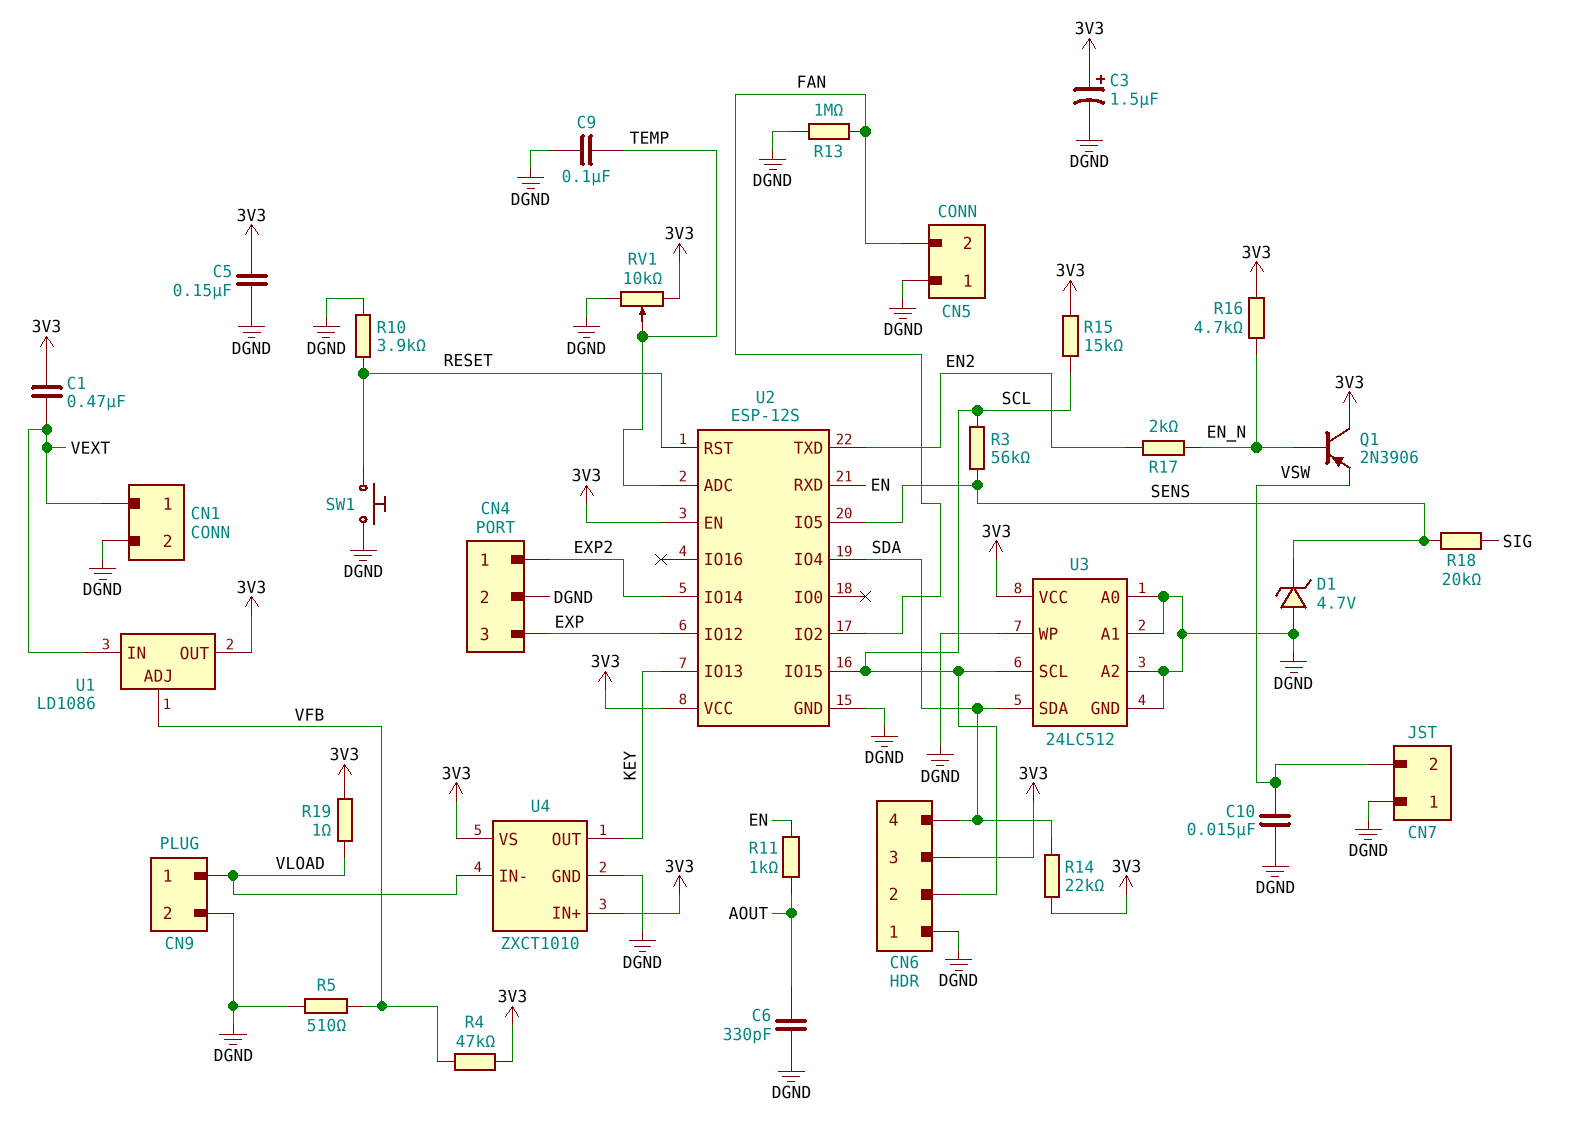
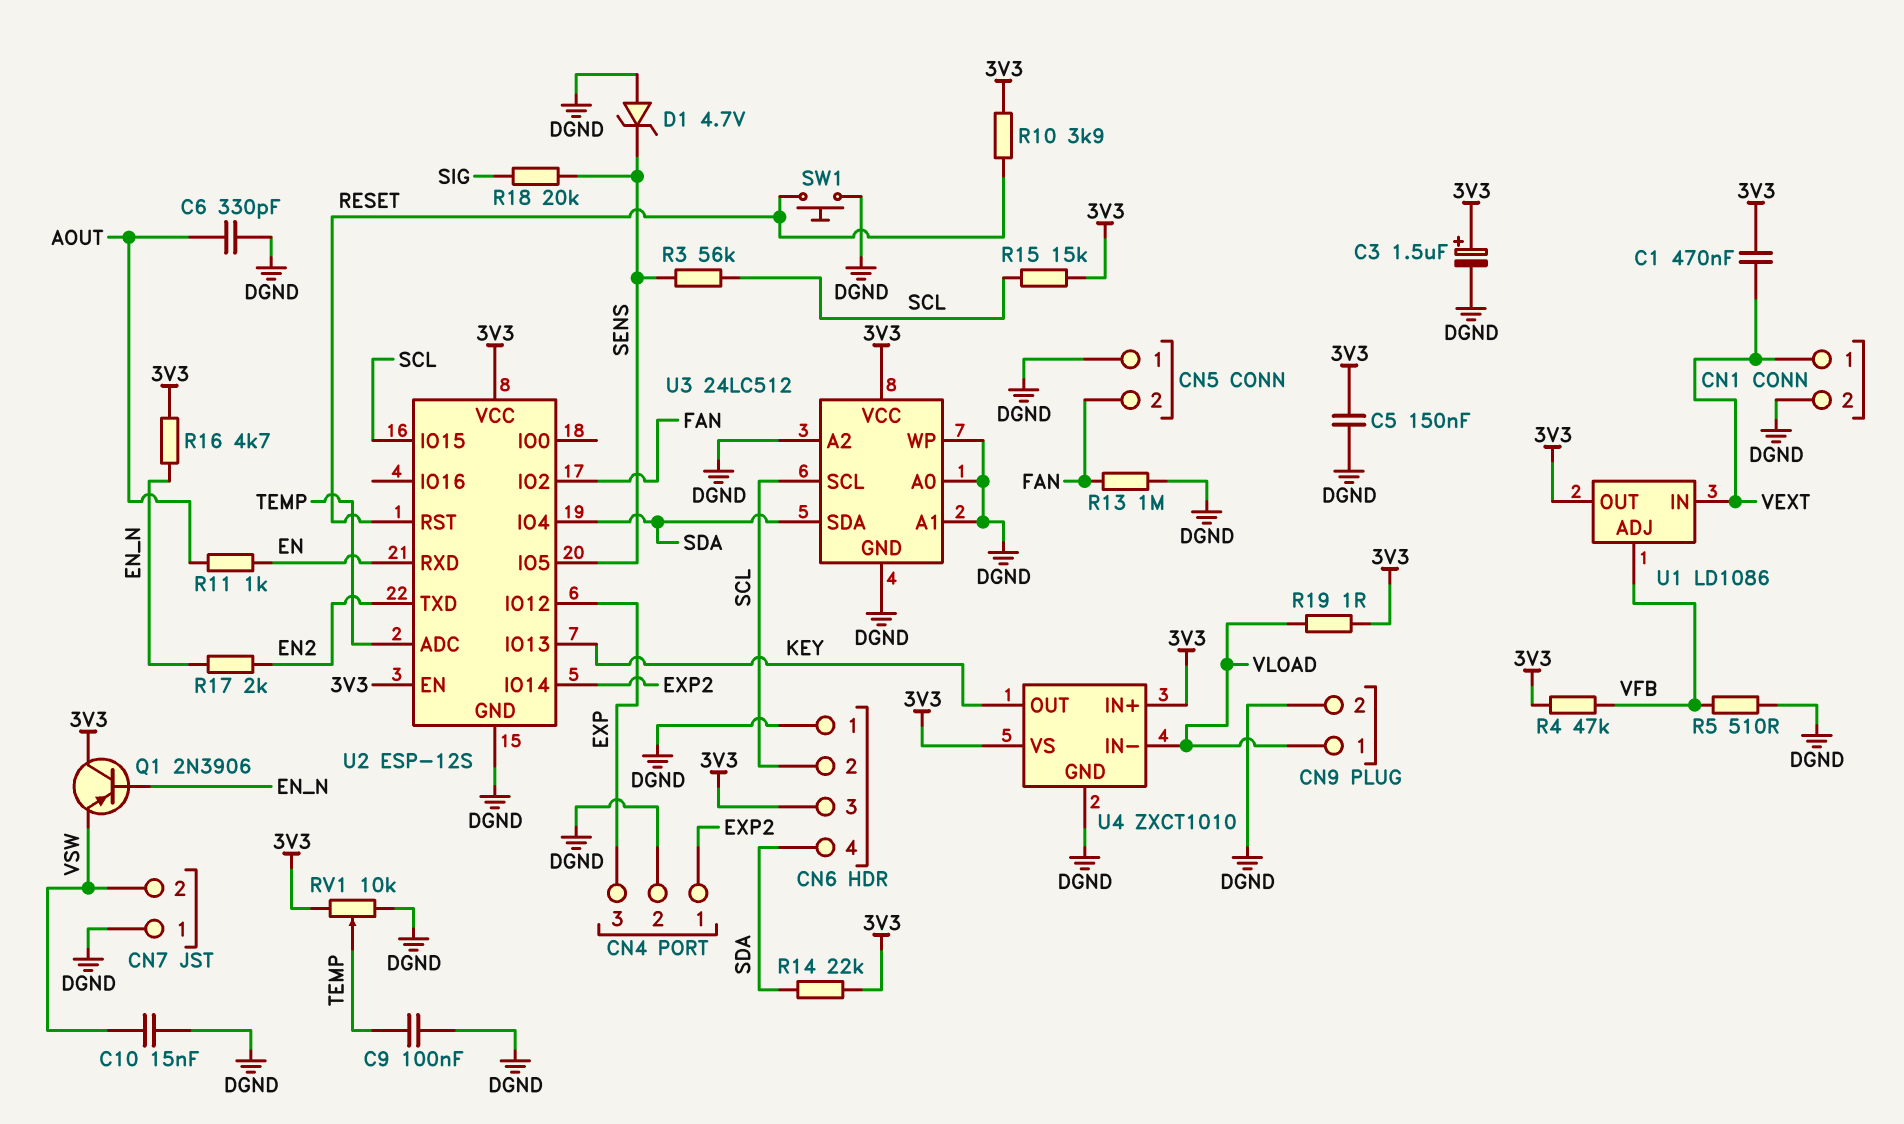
R10: 3.9k (DGND, RESET) -> 3.9k (3V3, RESET)

